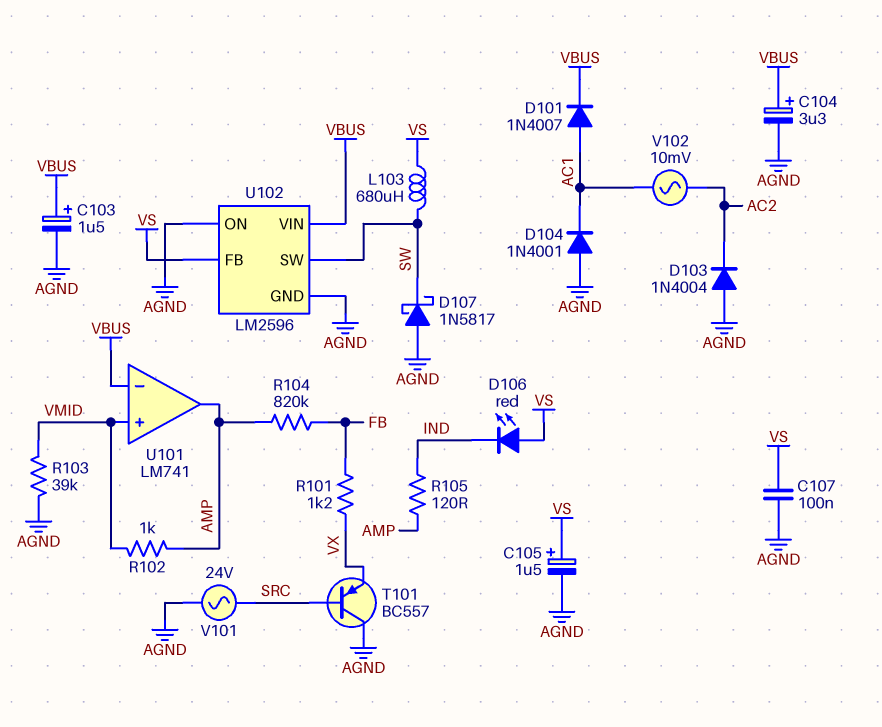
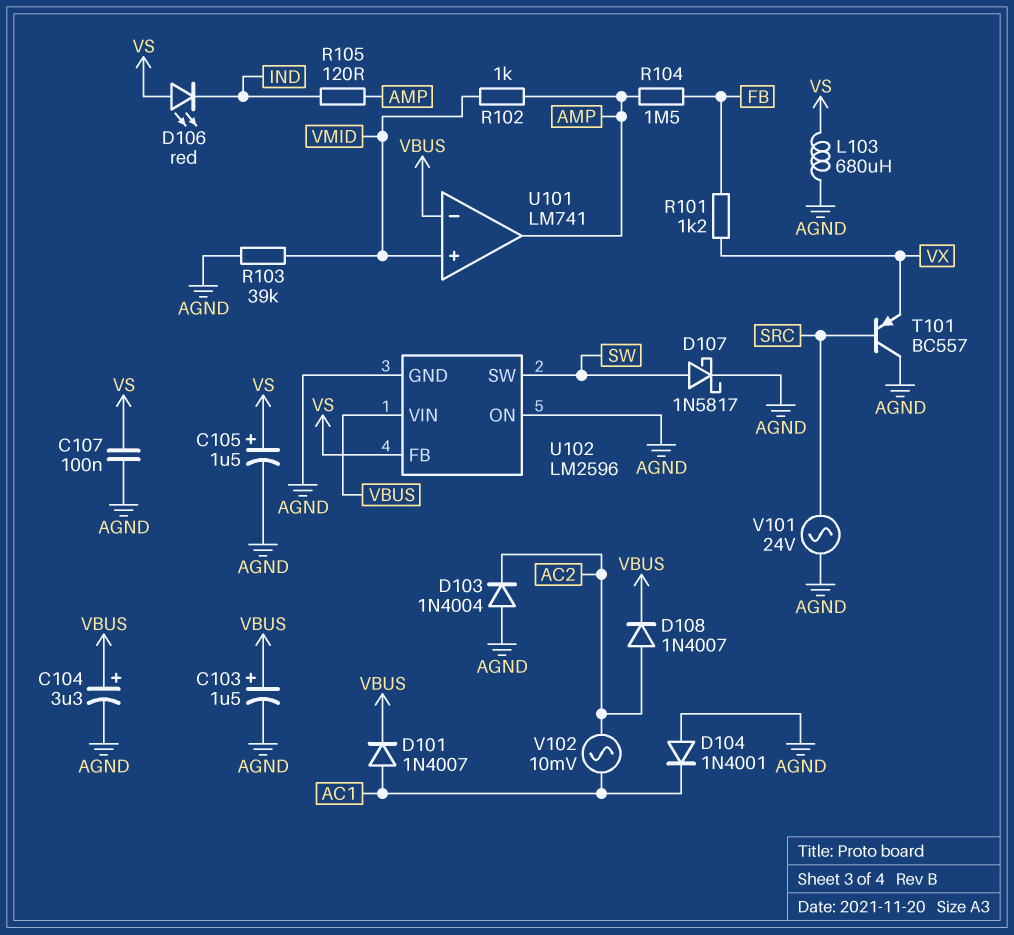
D107: schottky 1N5817 (A AGND, K SW) -> schottky 1N5817 (A SW, K AGND)
D108: none -> diode 1N4007 (A AC2, K VBUS)
L103: 680uH (SW, VS) -> 680uH (AGND, VS)
R104: 820k (AMP, FB) -> 1.5M (AMP, FB)

